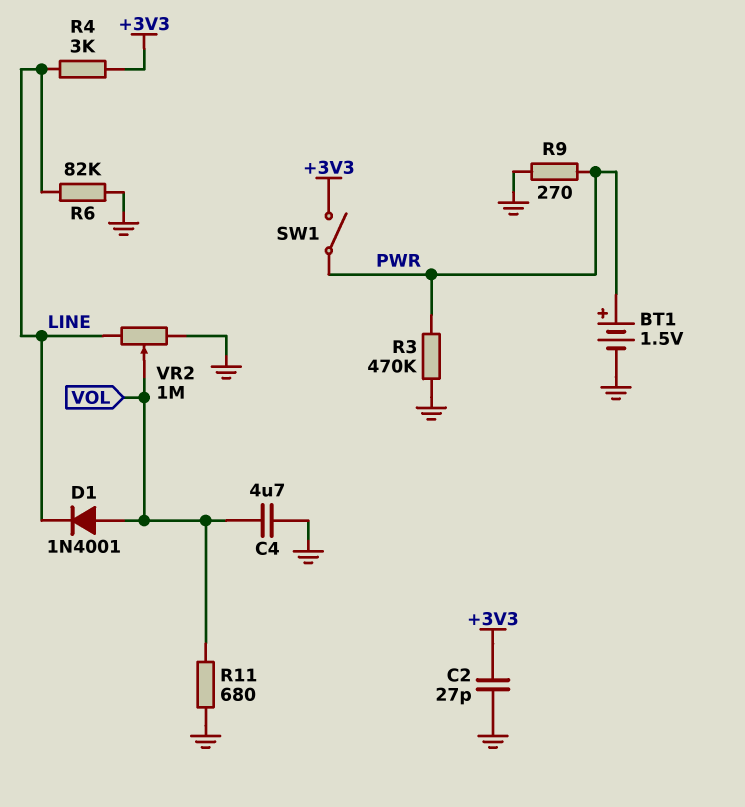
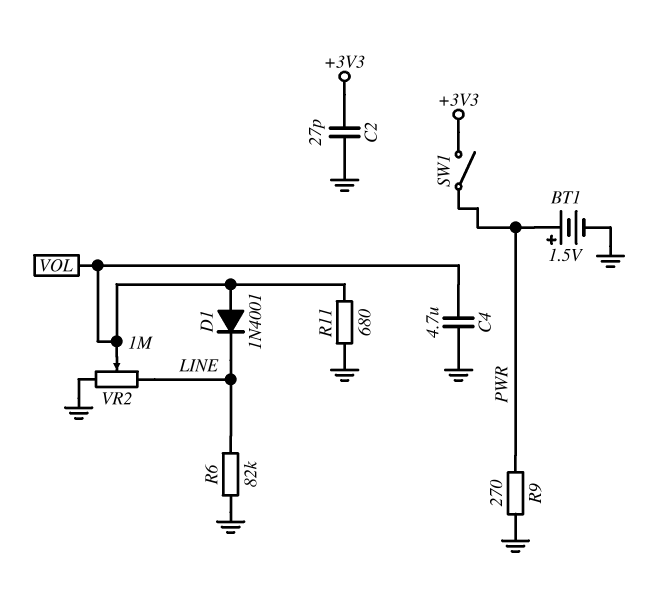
R3: 470k (GND, PWR) -> none
R4: 3k (+3V3, LINE) -> none

